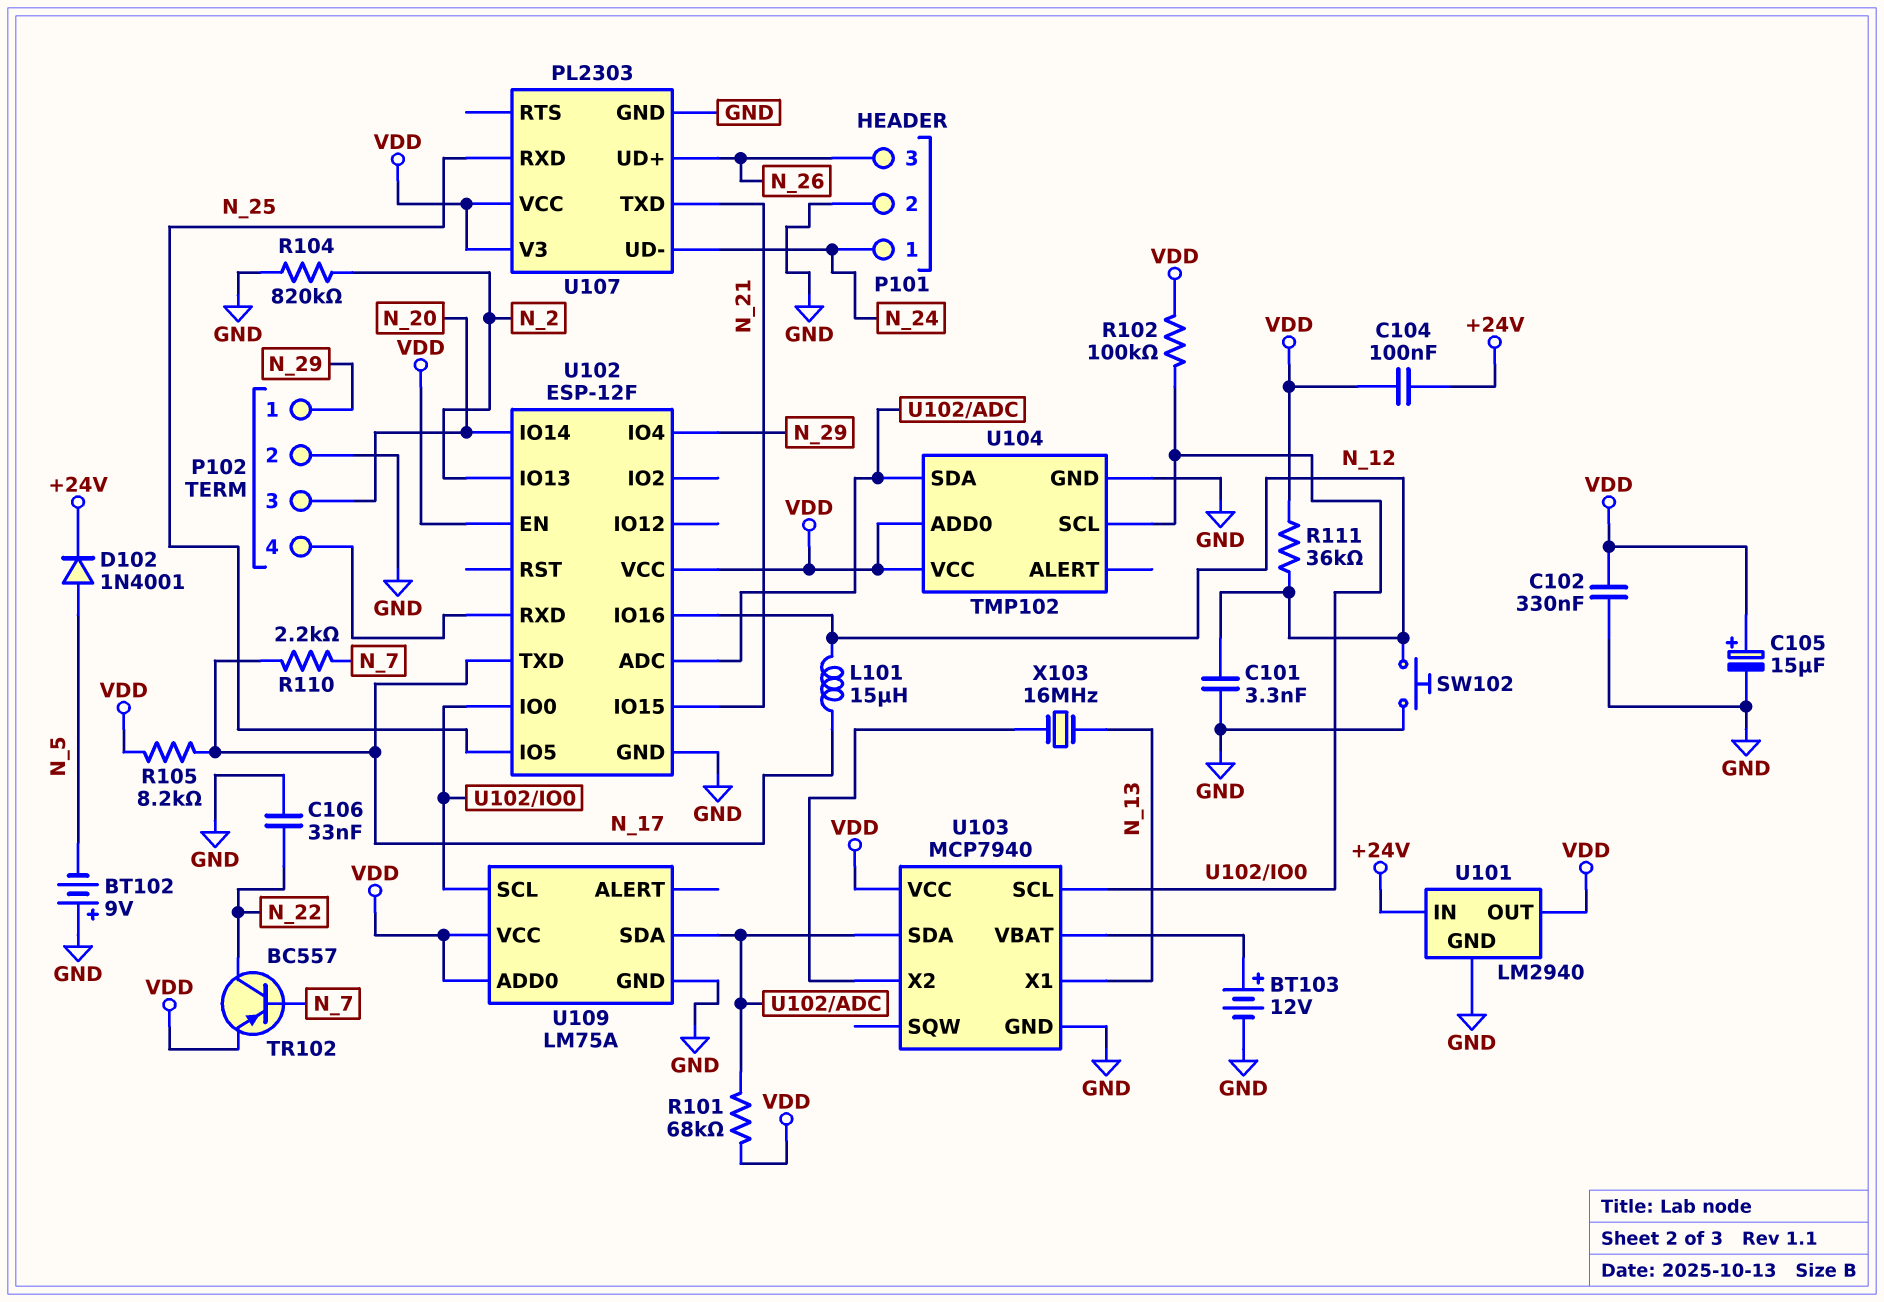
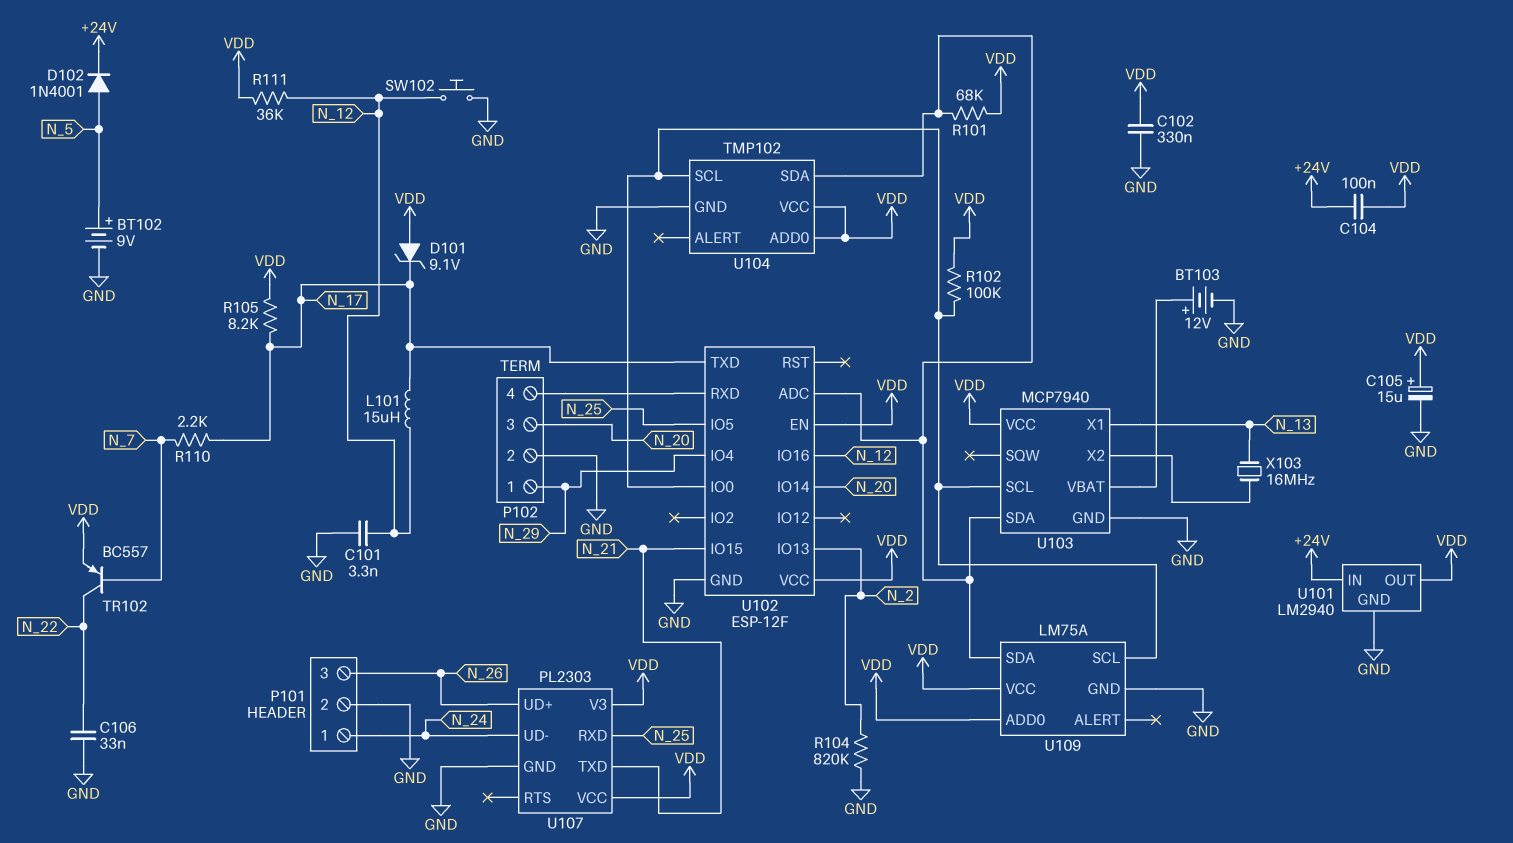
BT102: 9V (plus GND, minus N_5) -> 9V (plus N_5, minus GND)
D101: none -> zener 9.1V (A VDD, K N_17)

